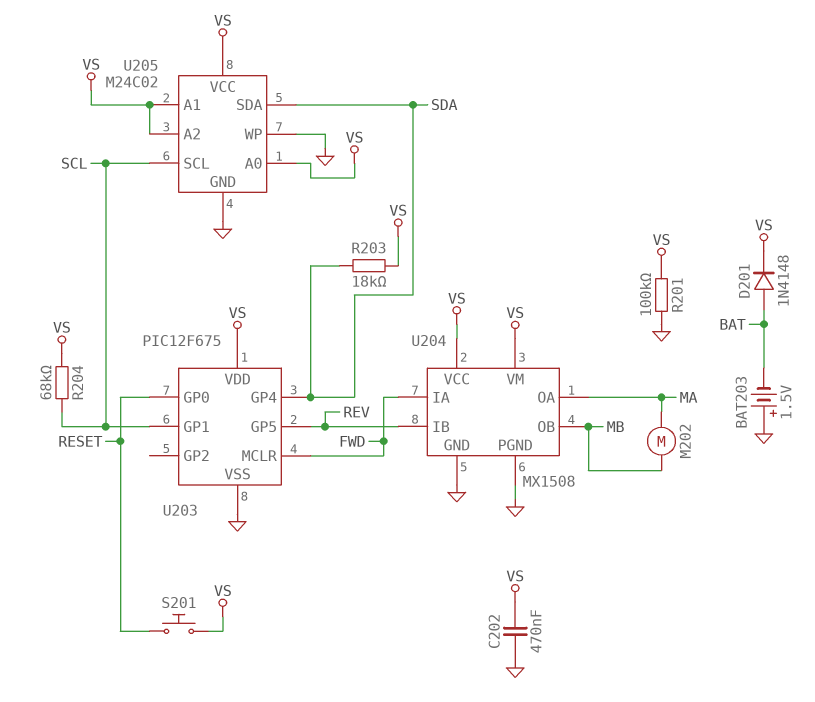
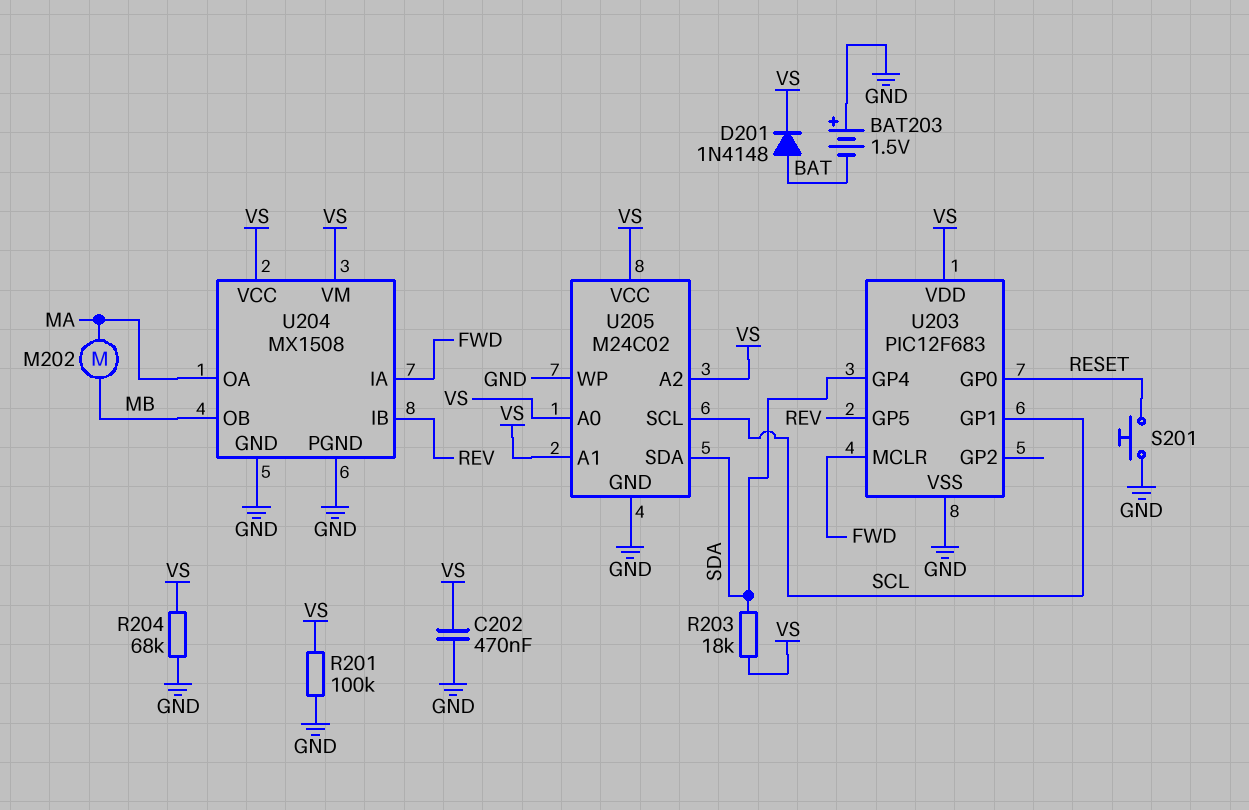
R204: 68k (SCL, VS) -> 68k (GND, VS)
S201: button (RESET, VS) -> button (GND, RESET)
U203: PIC12F675 -> PIC12F683

